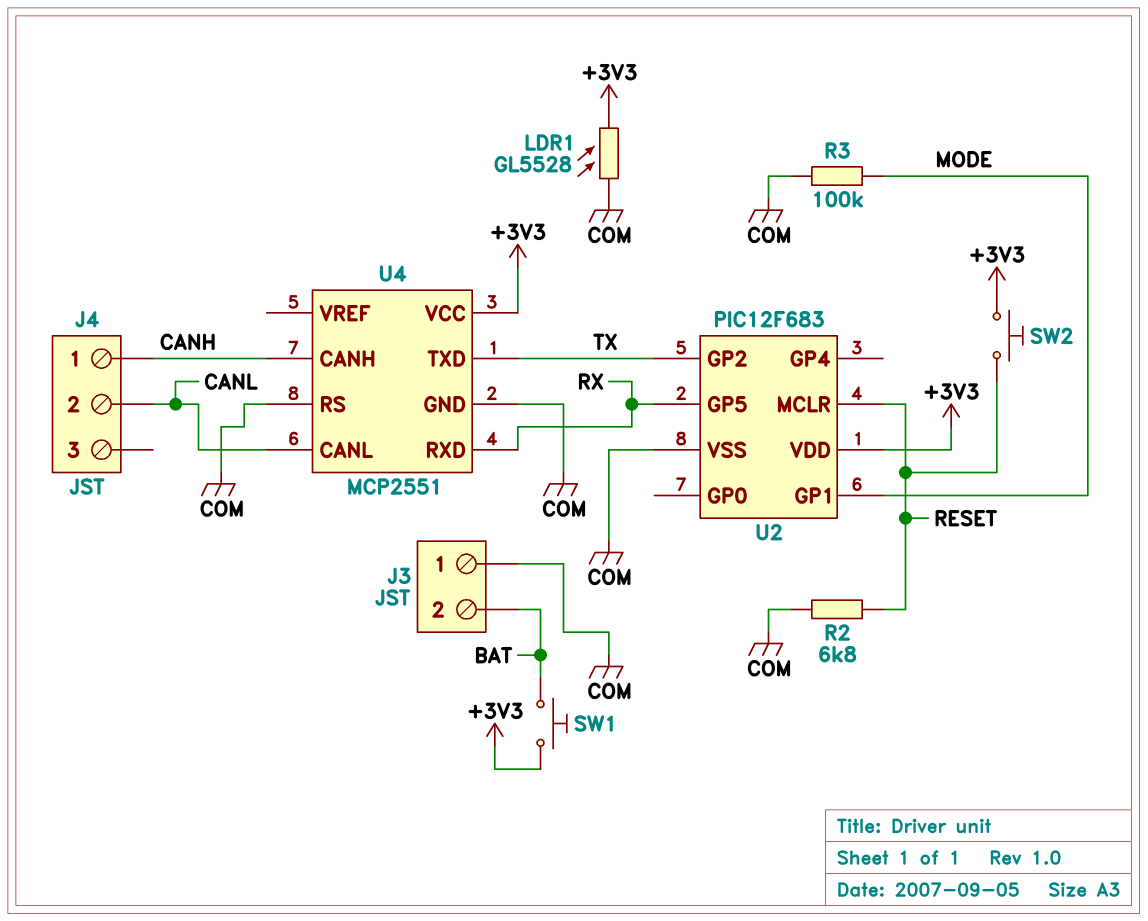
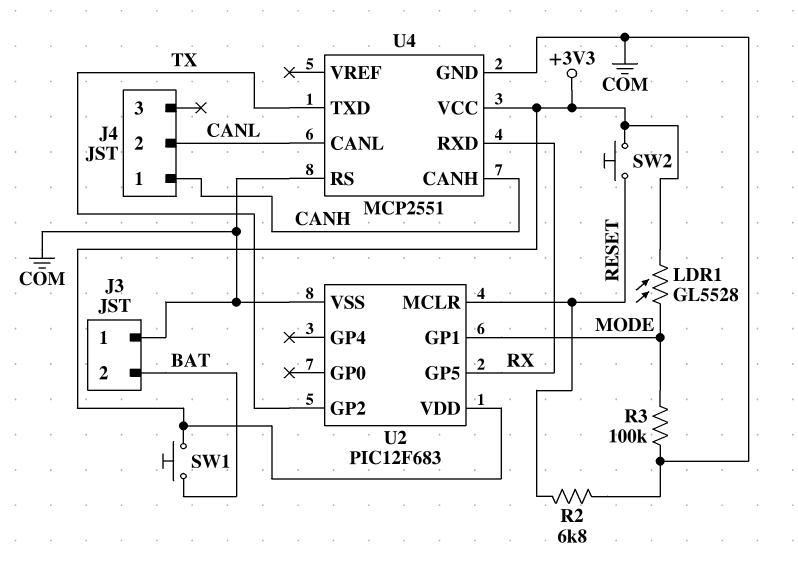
LDR1: GL5528 (+3V3, COM) -> GL5528 (+3V3, MODE)

